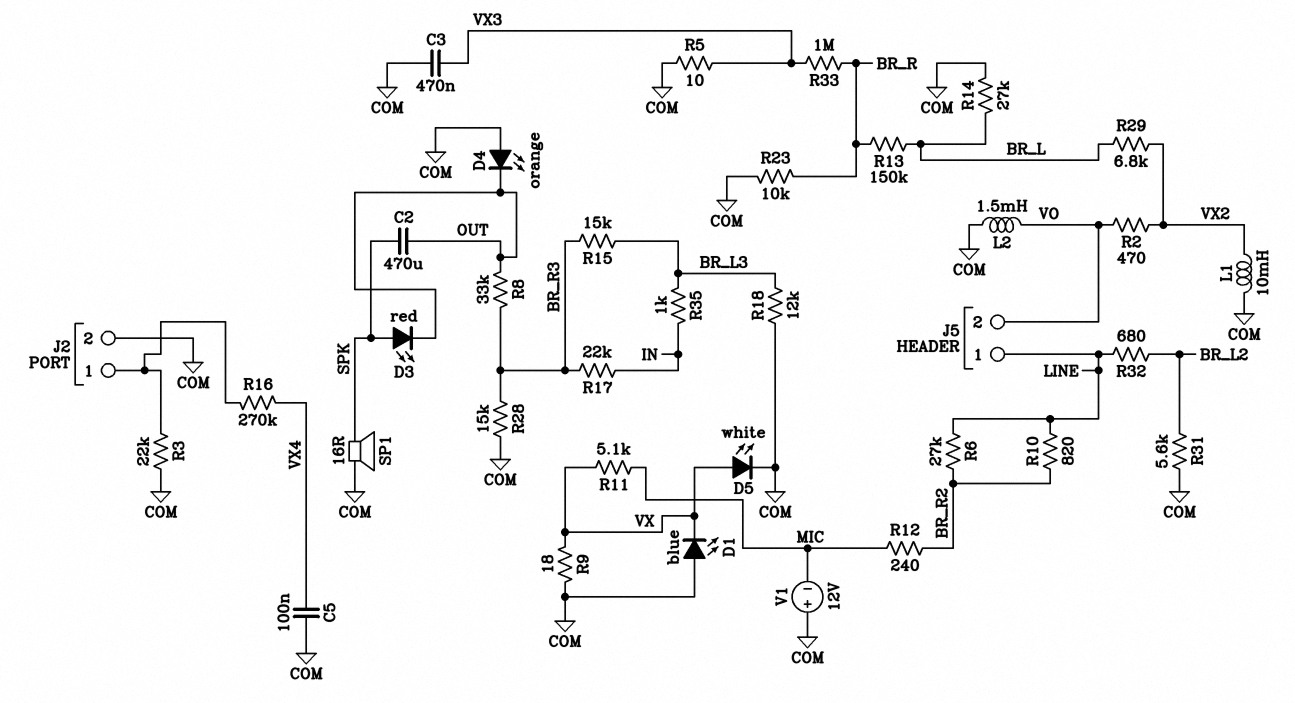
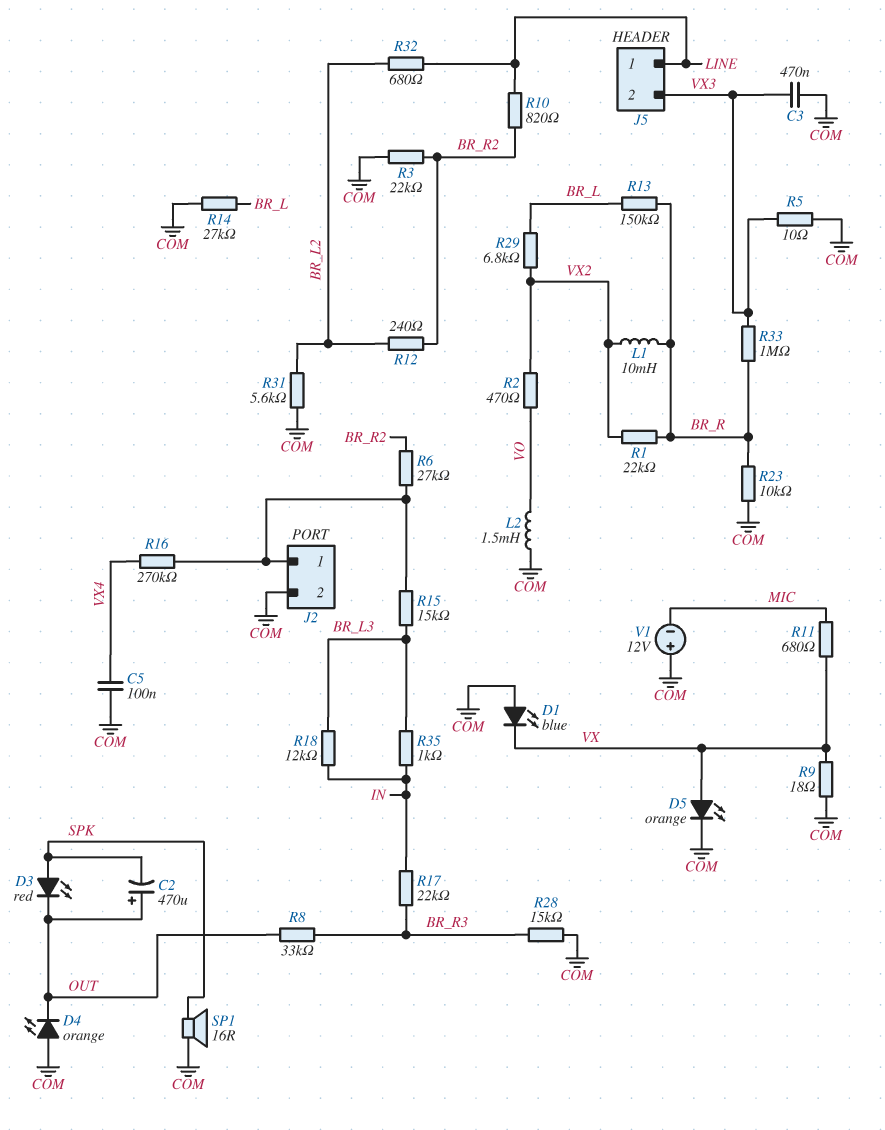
C2: 470uF (OUT, SPK) -> 470uF (plus OUT, minus SPK)
D5: LED white (A VX, K COM) -> LED orange (A VX, K COM)
J5 pin 2: VO -> VX3
L1: 10mH (COM, VX2) -> 10mH (BR_R, VX2)
R1: none -> 22k (BR_R, VX2)
R3: 22k (COM, J2/1) -> 22k (BR_R2, COM)
R6: 27k (BR_R2, LINE) -> 27k (BR_R2, J2/1)
R11: 5.1k (MIC, VX) -> 680 (MIC, VX)
R12: 240 (BR_R2, MIC) -> 240 (BR_L2, BR_R2)
R15: 15k (BR_L3, BR_R3) -> 15k (BR_L3, J2/1)
R18: 12k (BR_L3, COM) -> 12k (BR_L3, IN)

